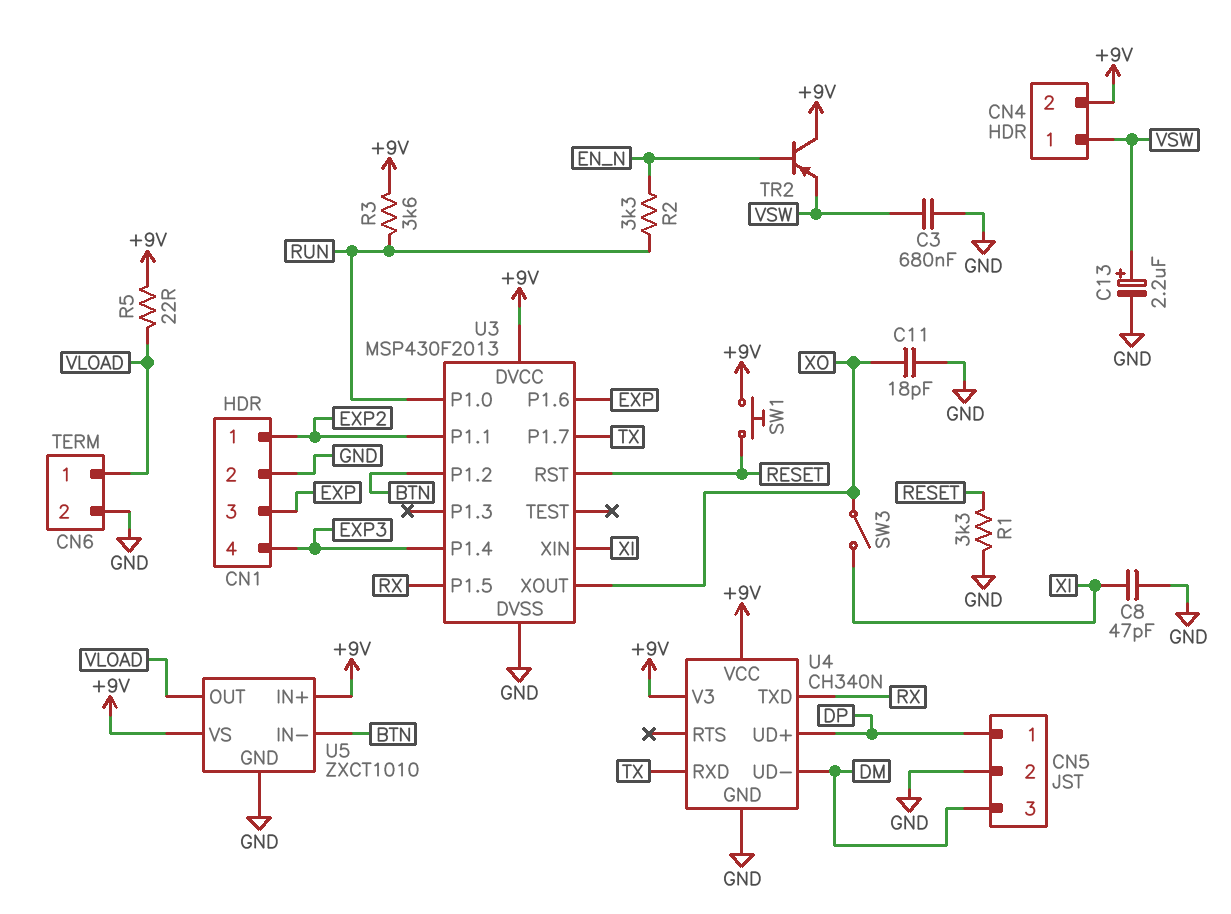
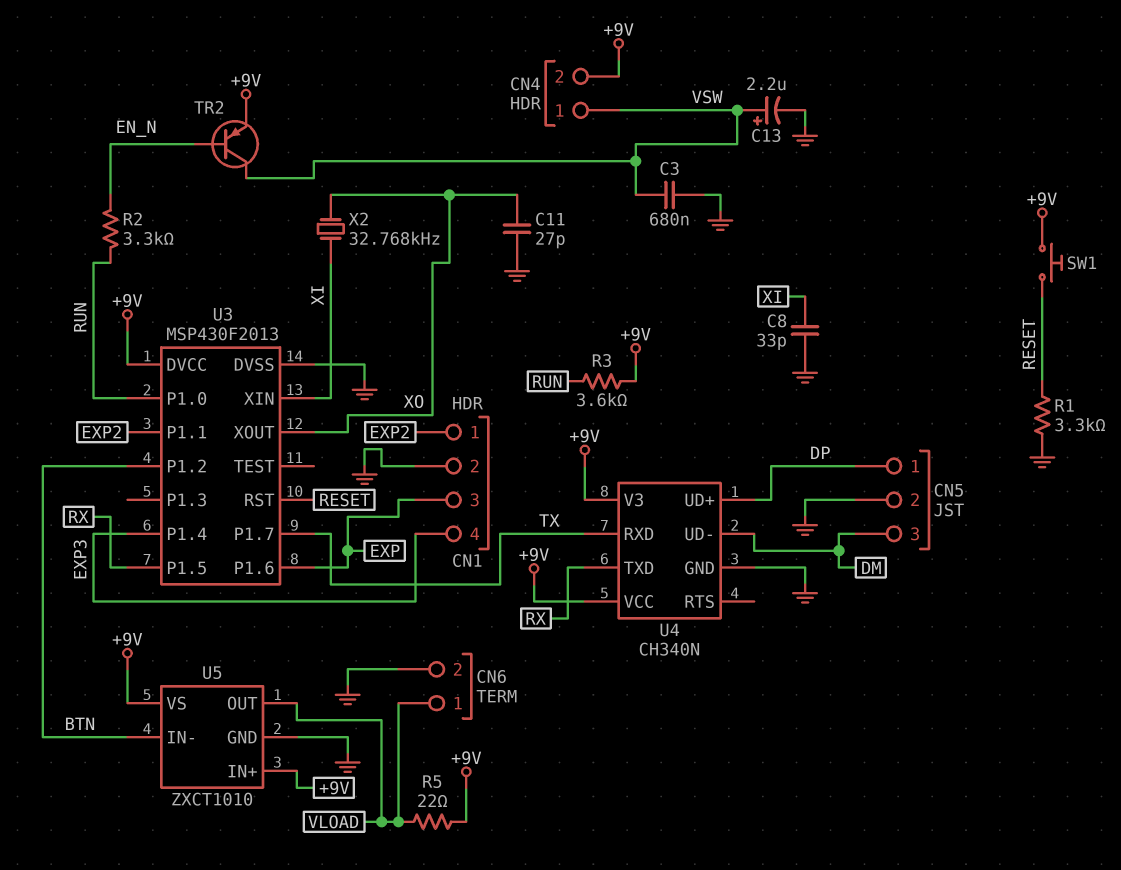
C8: 47pF (GND, XI) -> 33pF (GND, XI)
C11: 18pF (GND, XO) -> 27pF (GND, XO)
SW3: switch (XI, XO) -> none
TR2: PNP (B EN_N, C +9V, E VSW) -> PNP (B EN_N, C VSW, E +9V)
X2: none -> 32.768kHz (XI, XO)

